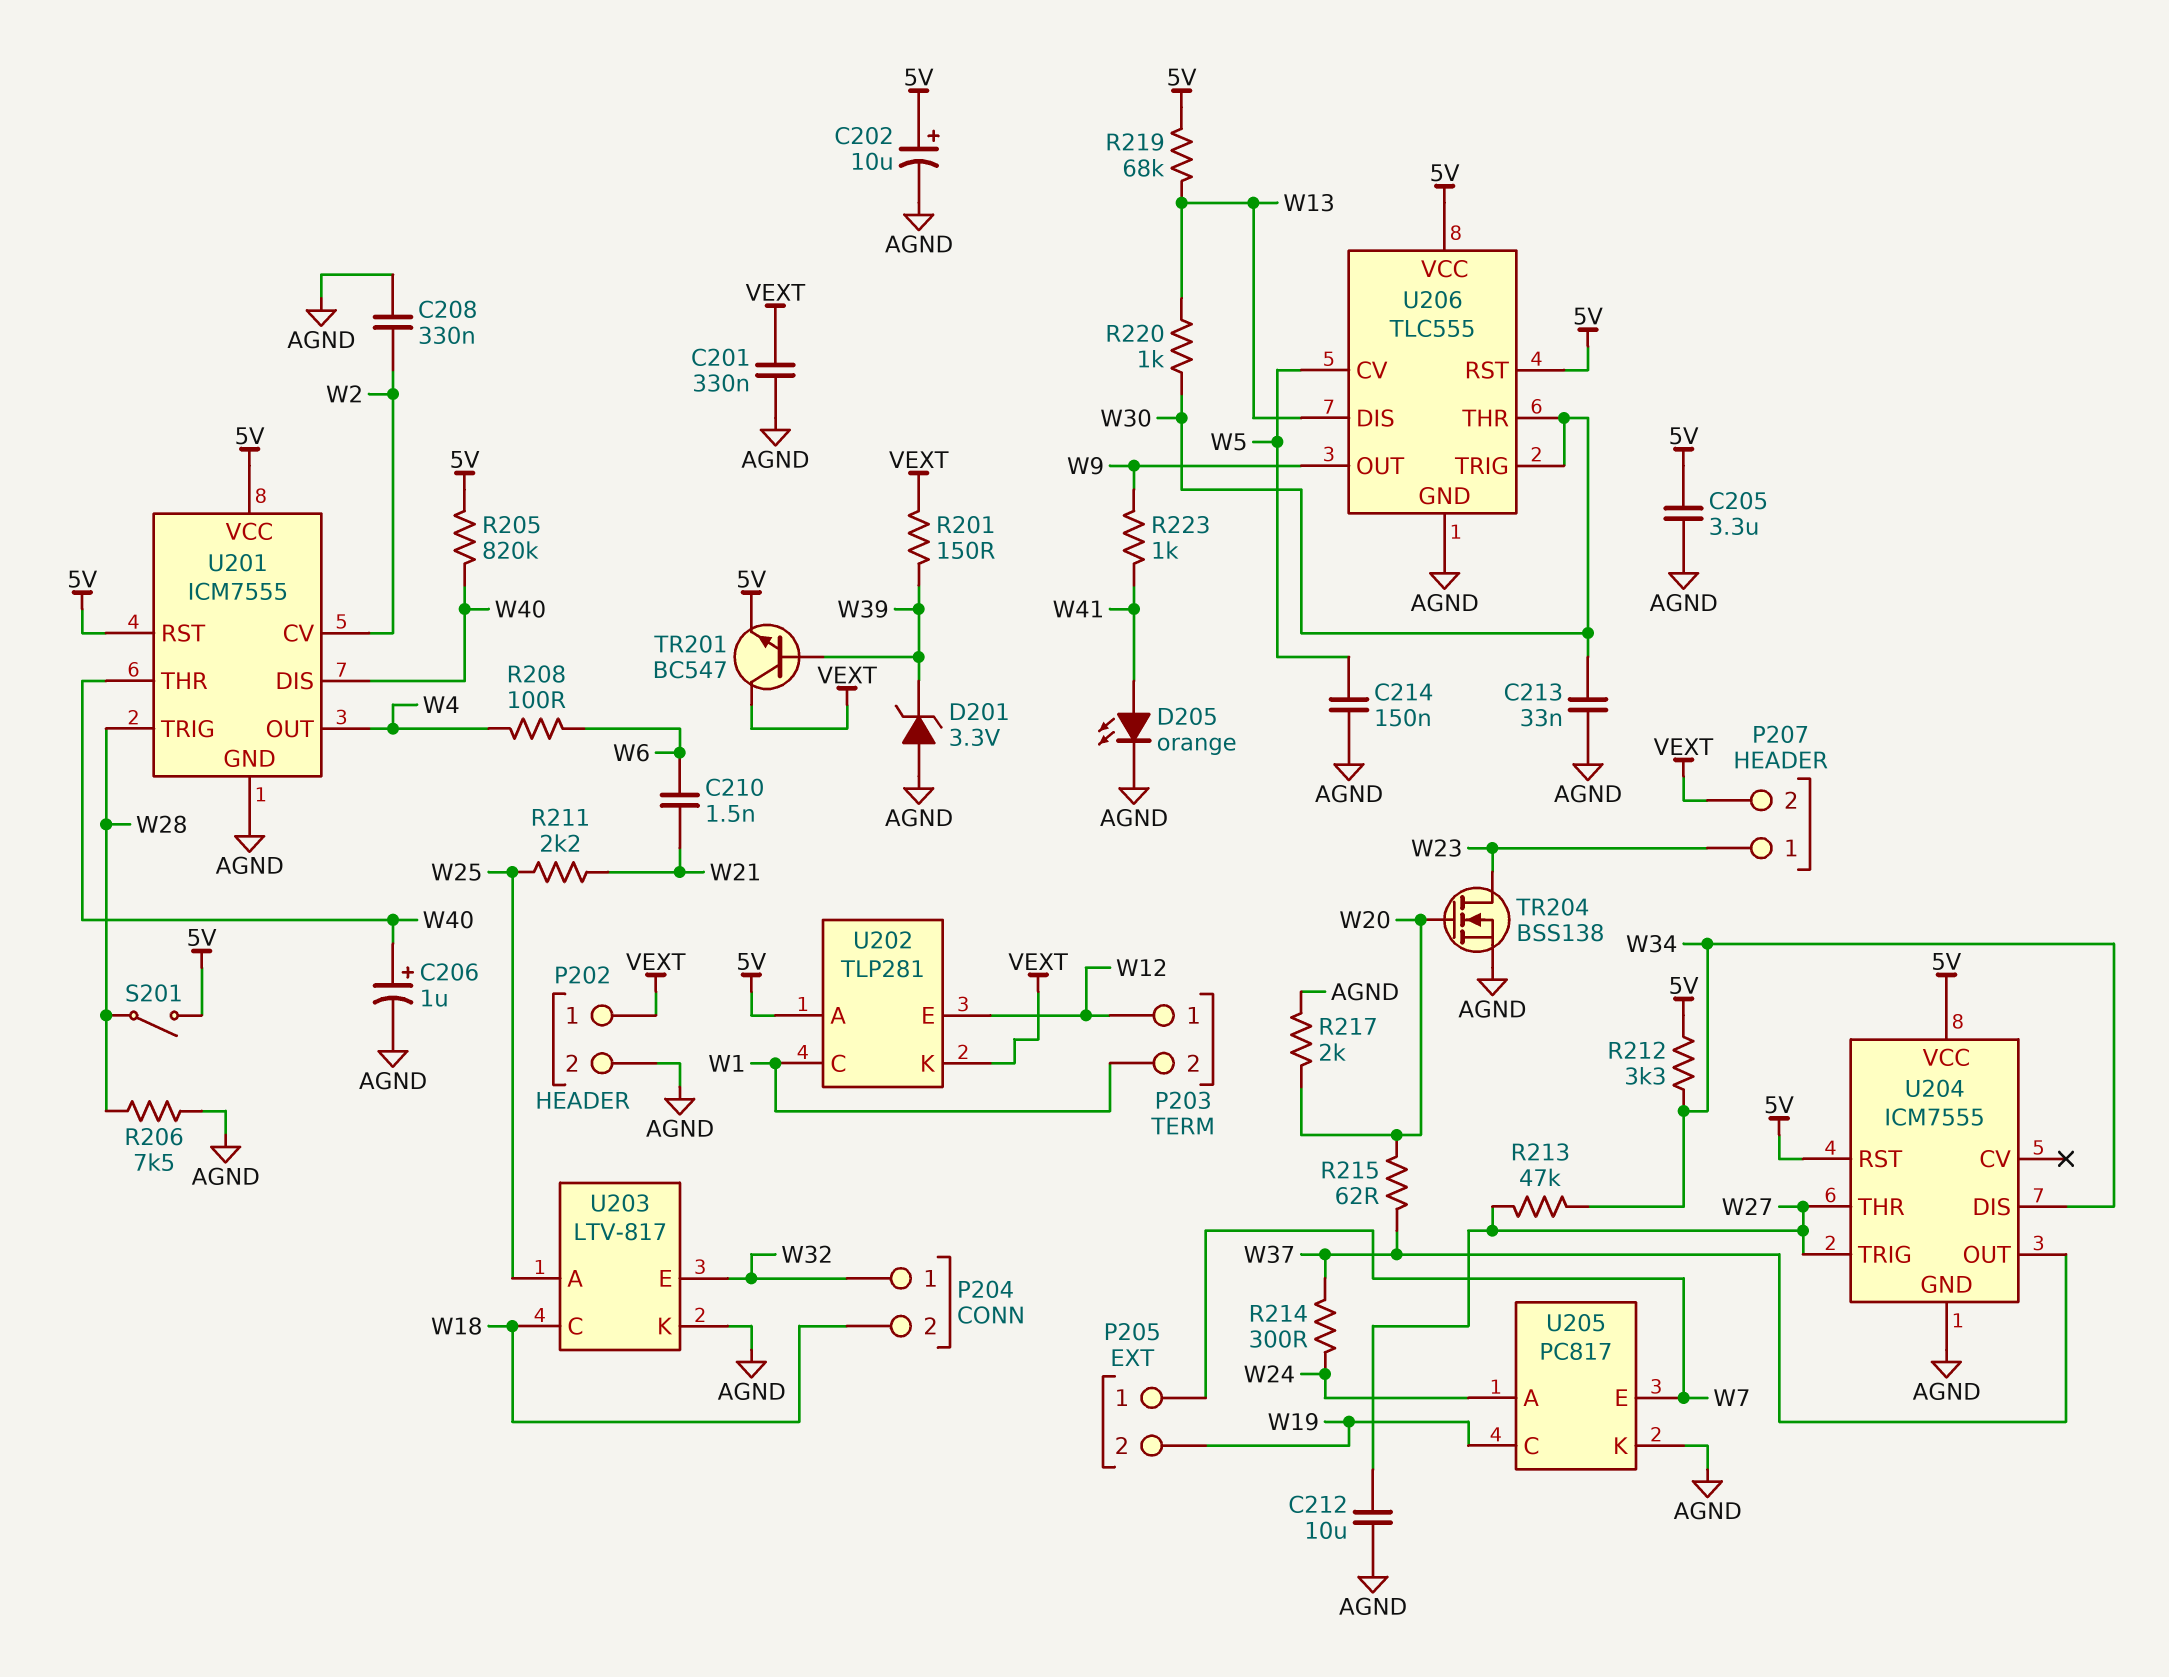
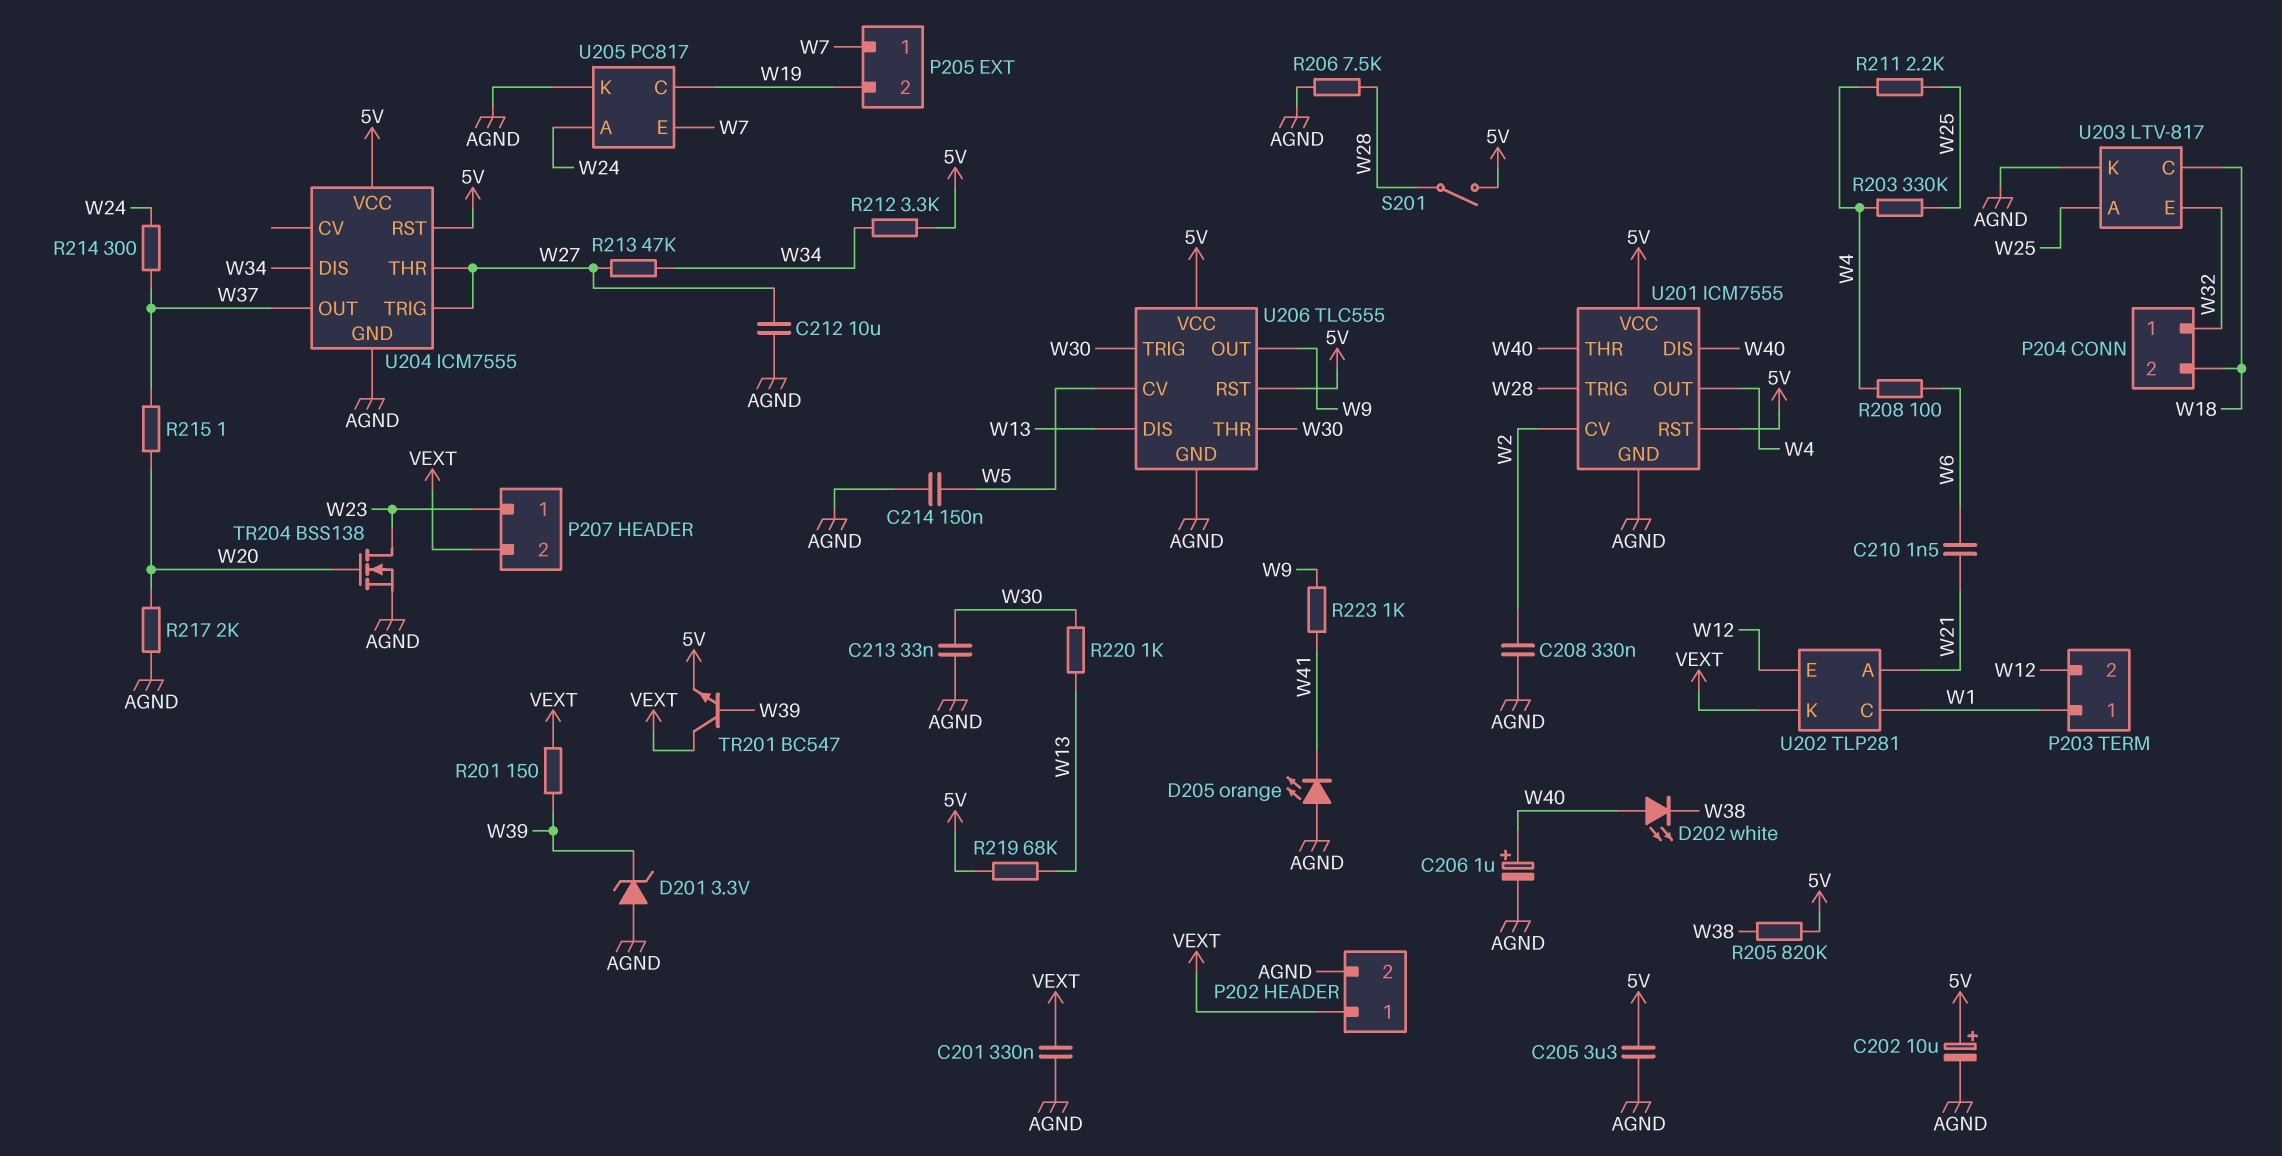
D202: none -> LED white (A W40, K W38)
D205: LED orange (A W41, K AGND) -> LED orange (A AGND, K W41)
P203 pin 1: W12 -> W1
P203 pin 2: W1 -> W12
R203: none -> 330k (W4, W25)
R205: 820k (5V, W40) -> 820k (5V, W38)
R211: 2.2k (W21, W25) -> 2.2k (W4, W25)
R215: 62 (W20, W37) -> 1 (W20, W37)
U202 pin A: 5V -> W21

